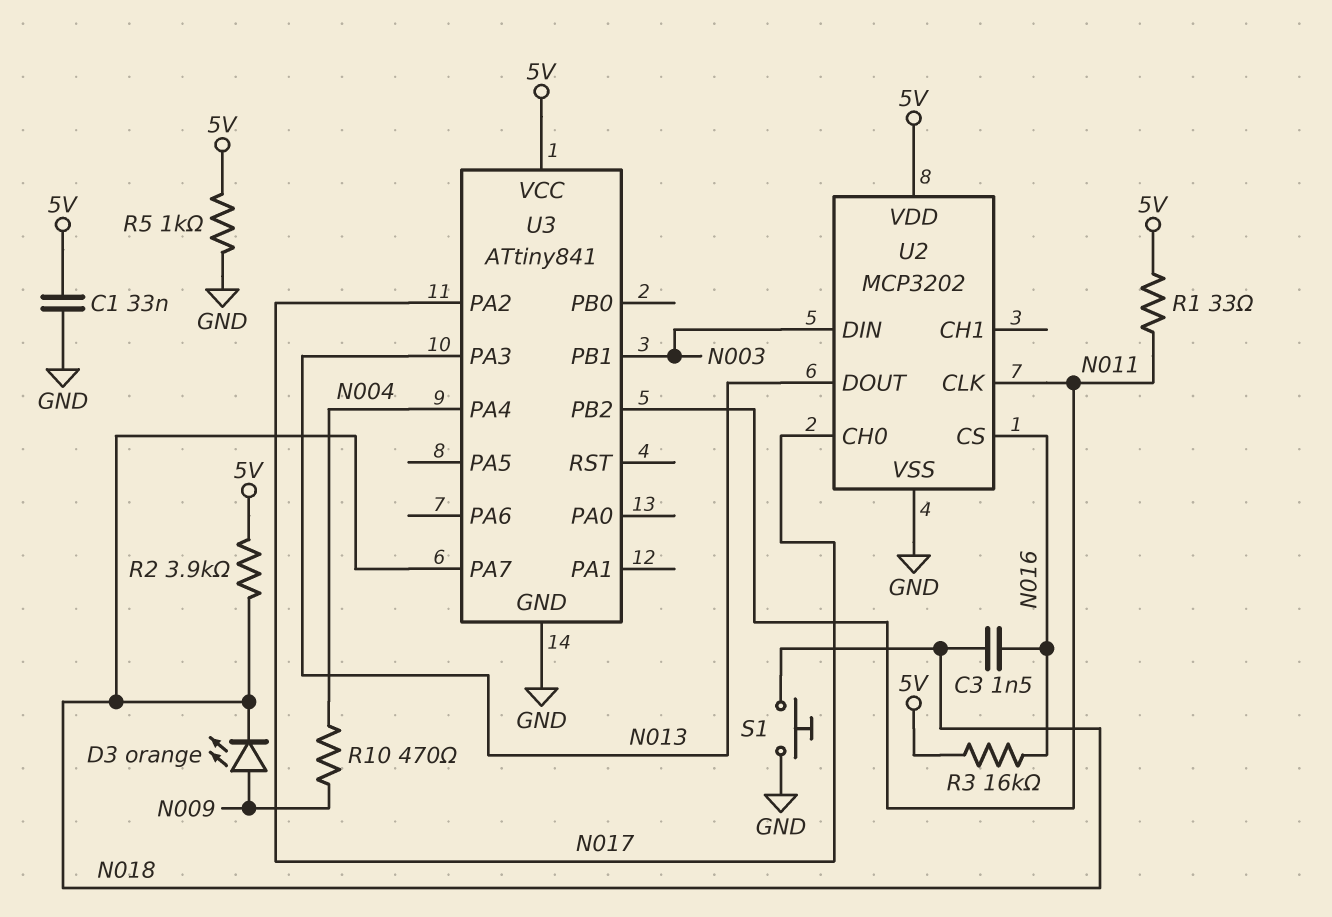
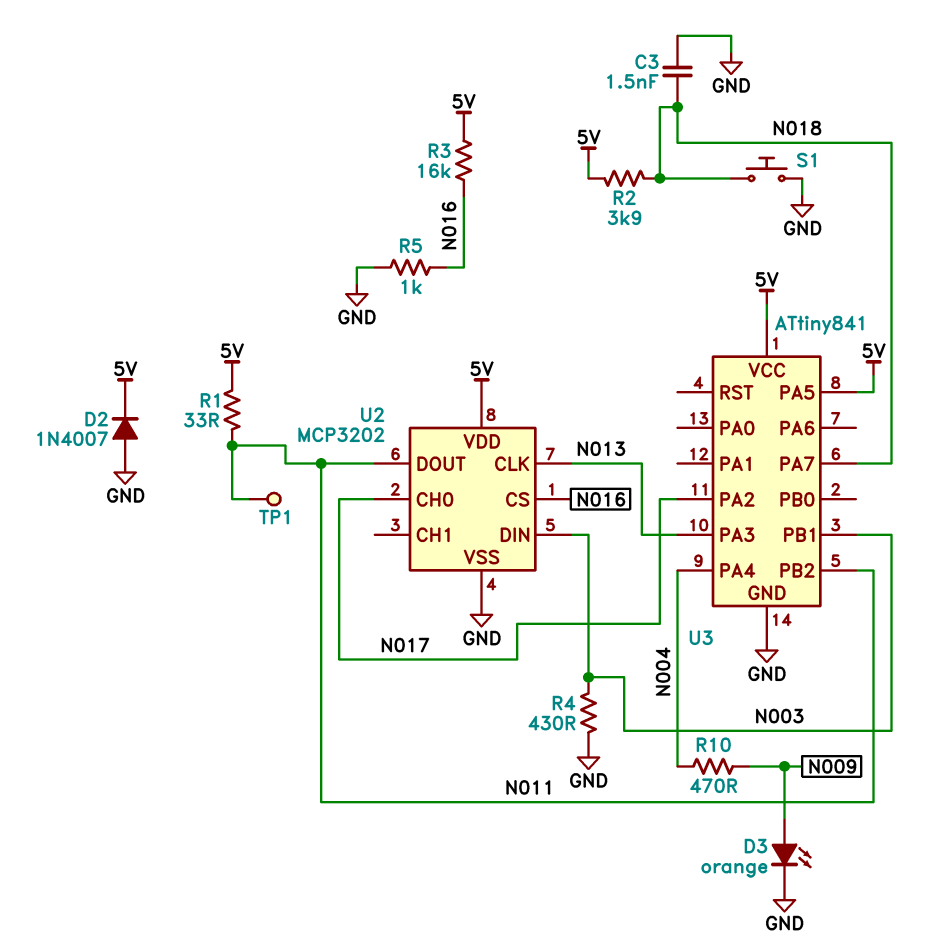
C1: 33nF (5V, GND) -> none
C3: 1.5nF (N016, N018) -> 1.5nF (GND, N018)
D2: none -> diode 1N4007 (A GND, K 5V)
D3: LED orange (A N009, K N018) -> LED orange (A N009, K GND)
R4: none -> 430 (GND, N003)
R5: 1k (5V, GND) -> 1k (GND, N016)
TP1: none -> test point (N011)
U2 pin CLK: N011 -> N013
U2 pin DOUT: N013 -> N011
U3 pin PA5: none -> 5V

